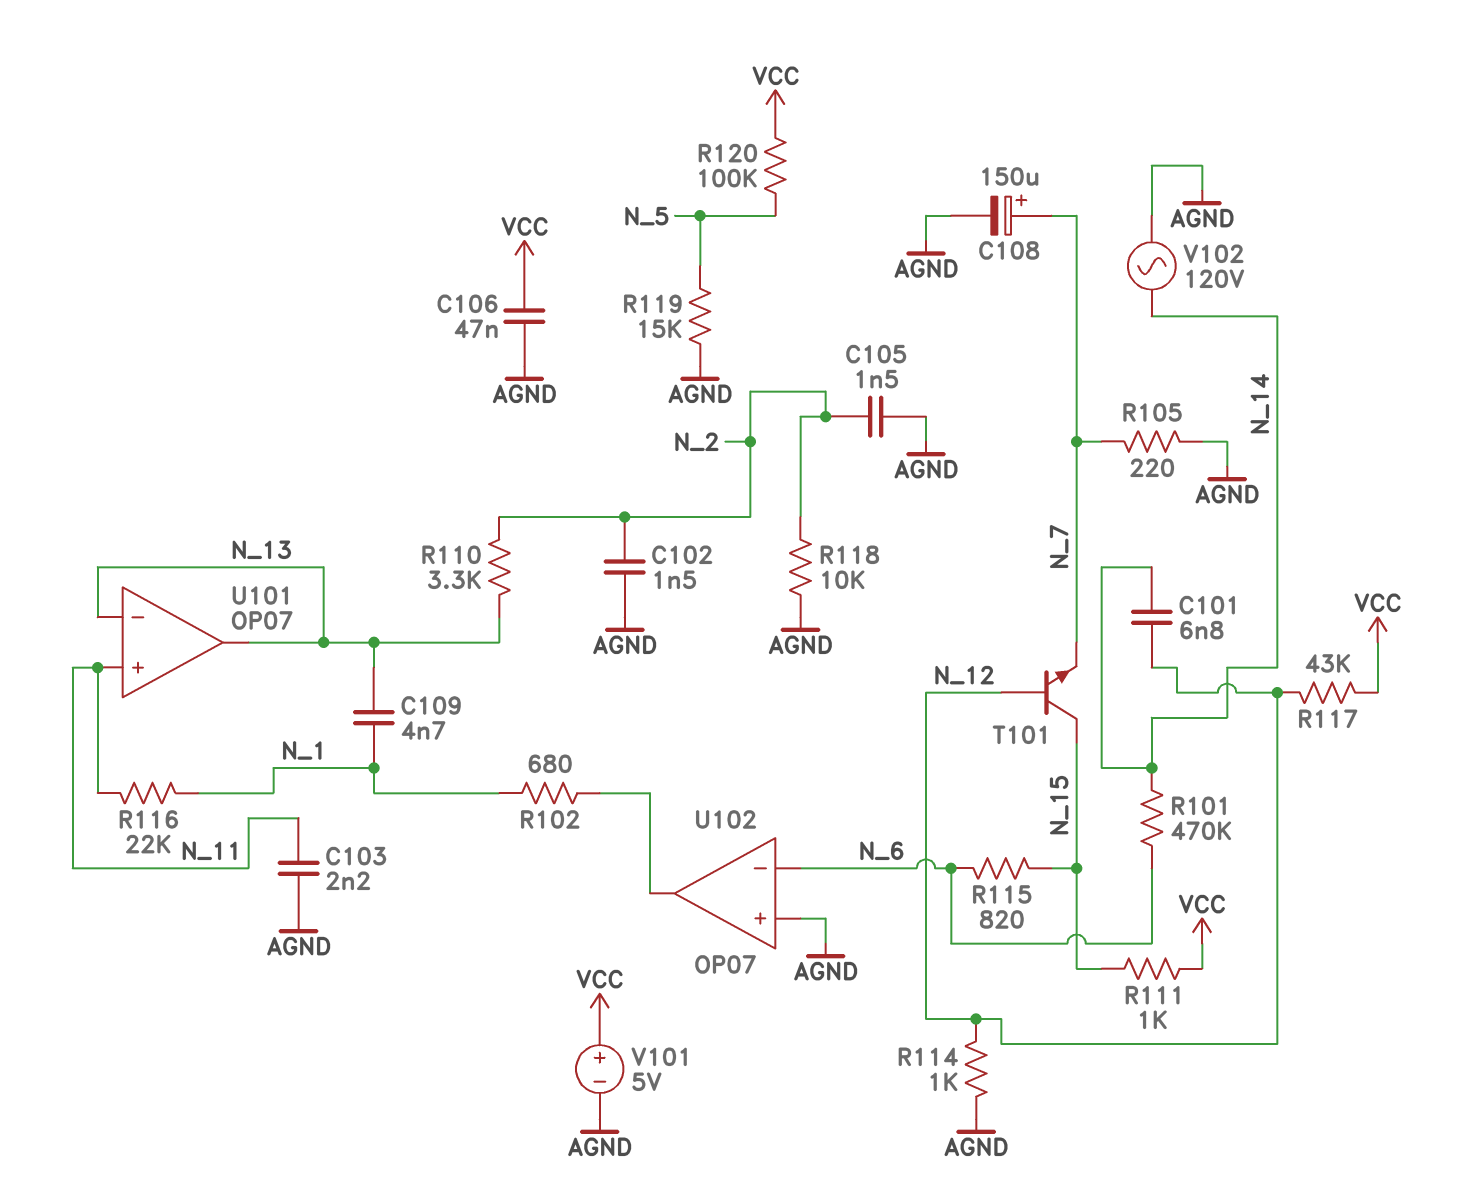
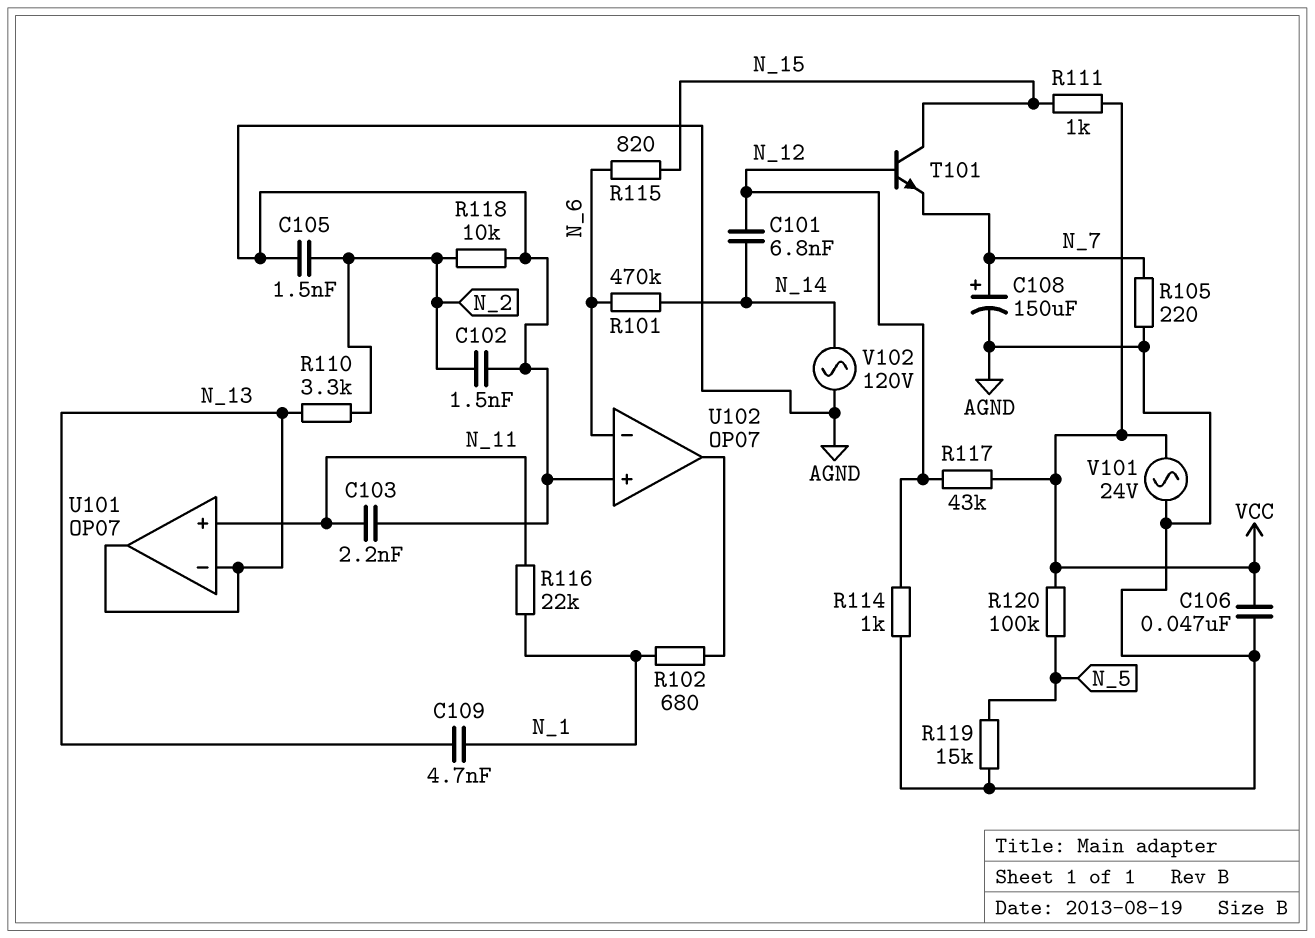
V101: 5V (plus VCC, minus AGND) -> AC 24V (AGND, VCC)

